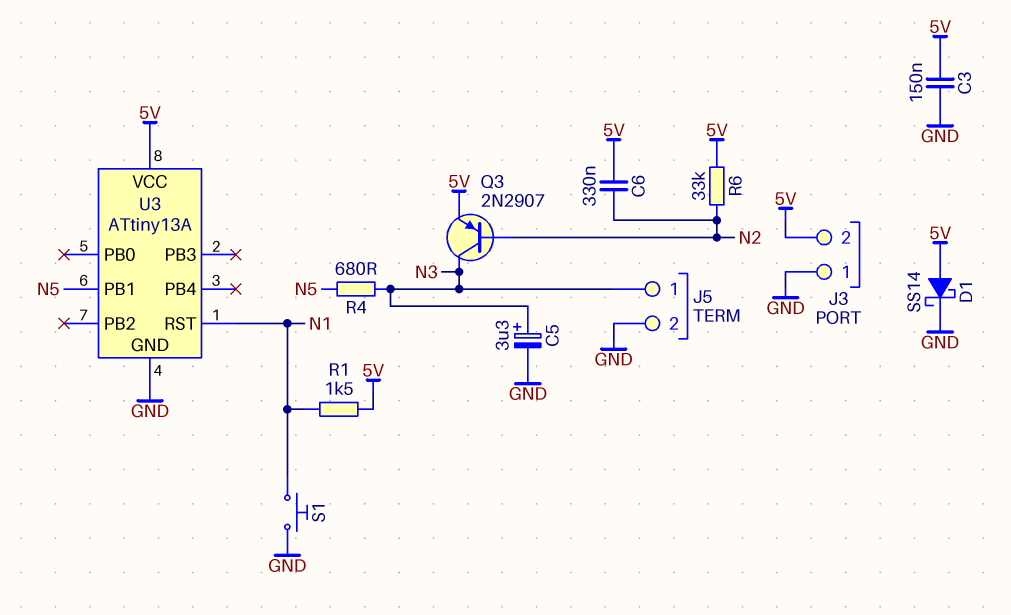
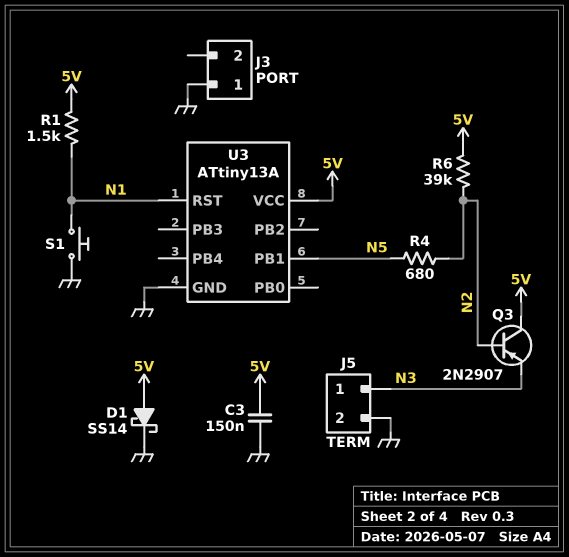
C5: 3.3uF (plus N3, minus GND) -> none
C6: 330nF (5V, N2) -> none
J3 pin 2: 5V -> none
Q3: PNP 2N2907 (B N2, C N3, E 5V) -> PNP 2N2907 (B N2, C 5V, E N3)
R4: 680 (N3, N5) -> 680 (N2, N5)
R6: 33k (5V, N2) -> 39k (5V, N2)

